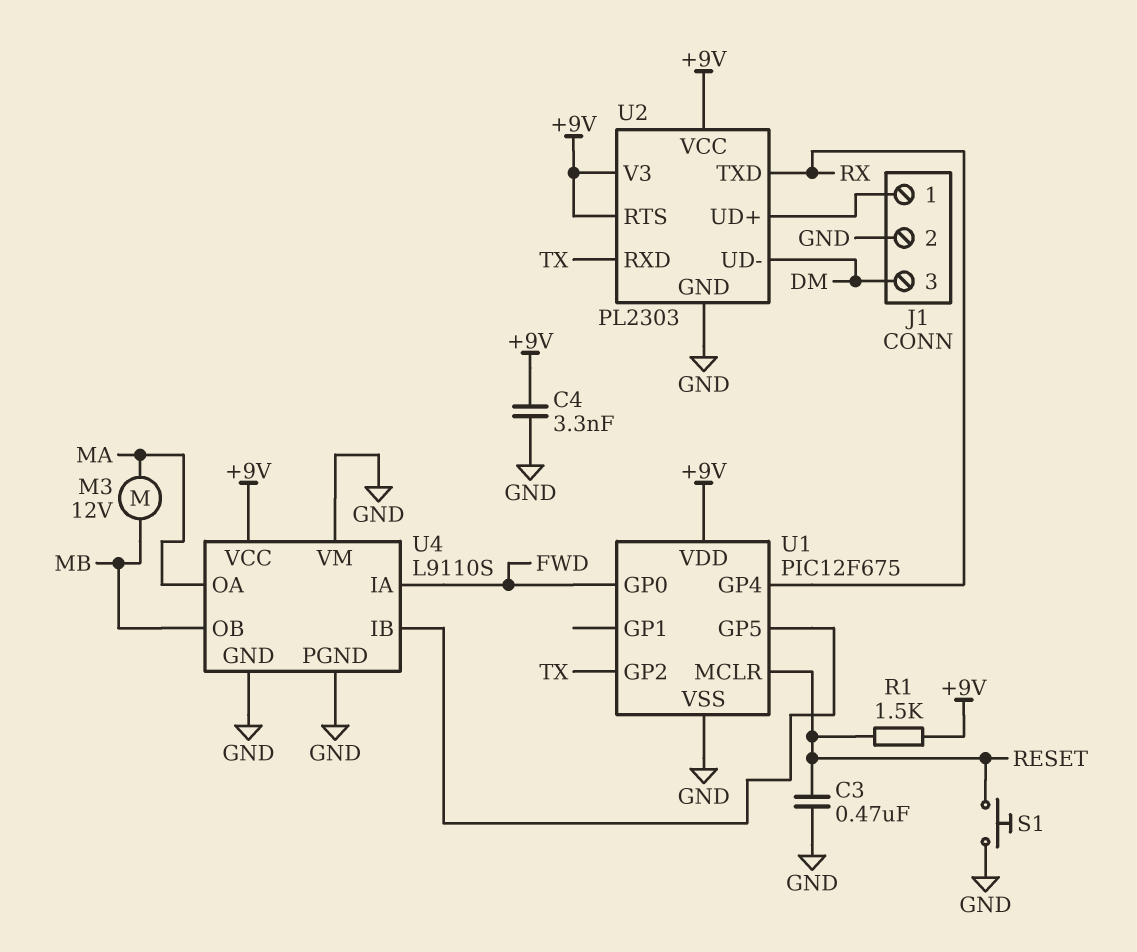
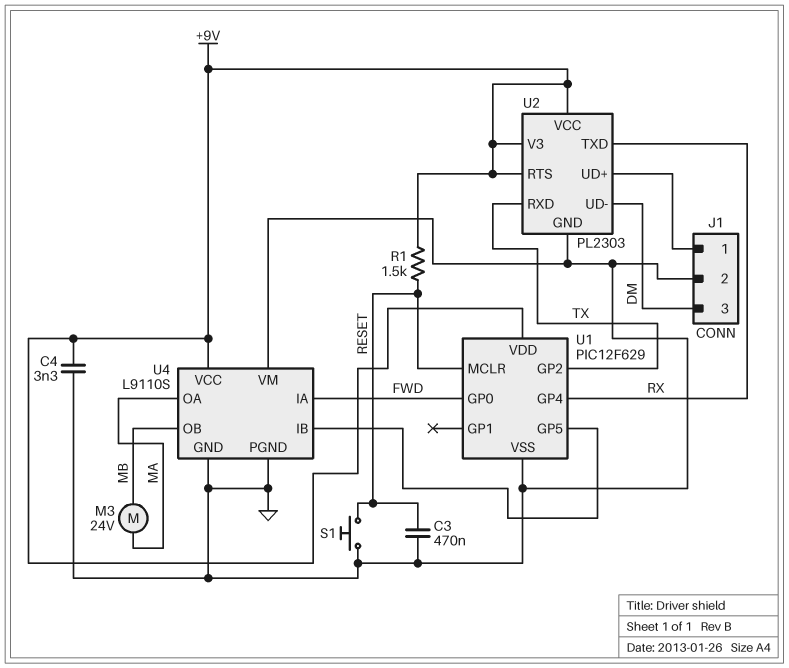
M3: motor 12V (MA, MB) -> motor 24V (MA, MB)
U1: PIC12F675 -> PIC12F629

